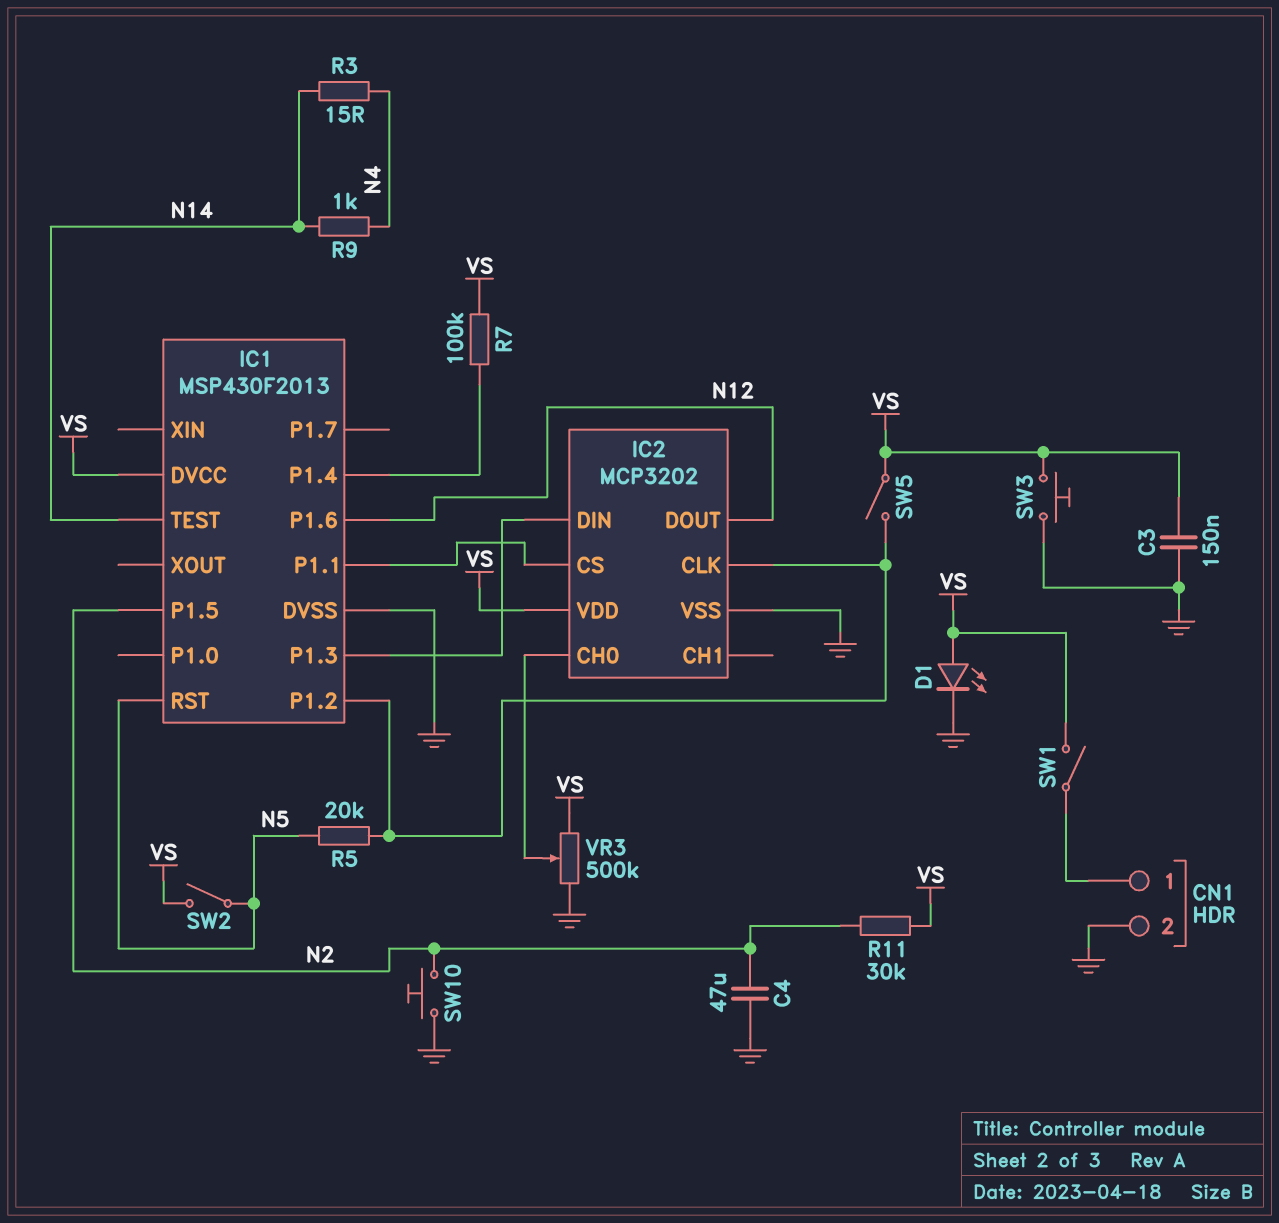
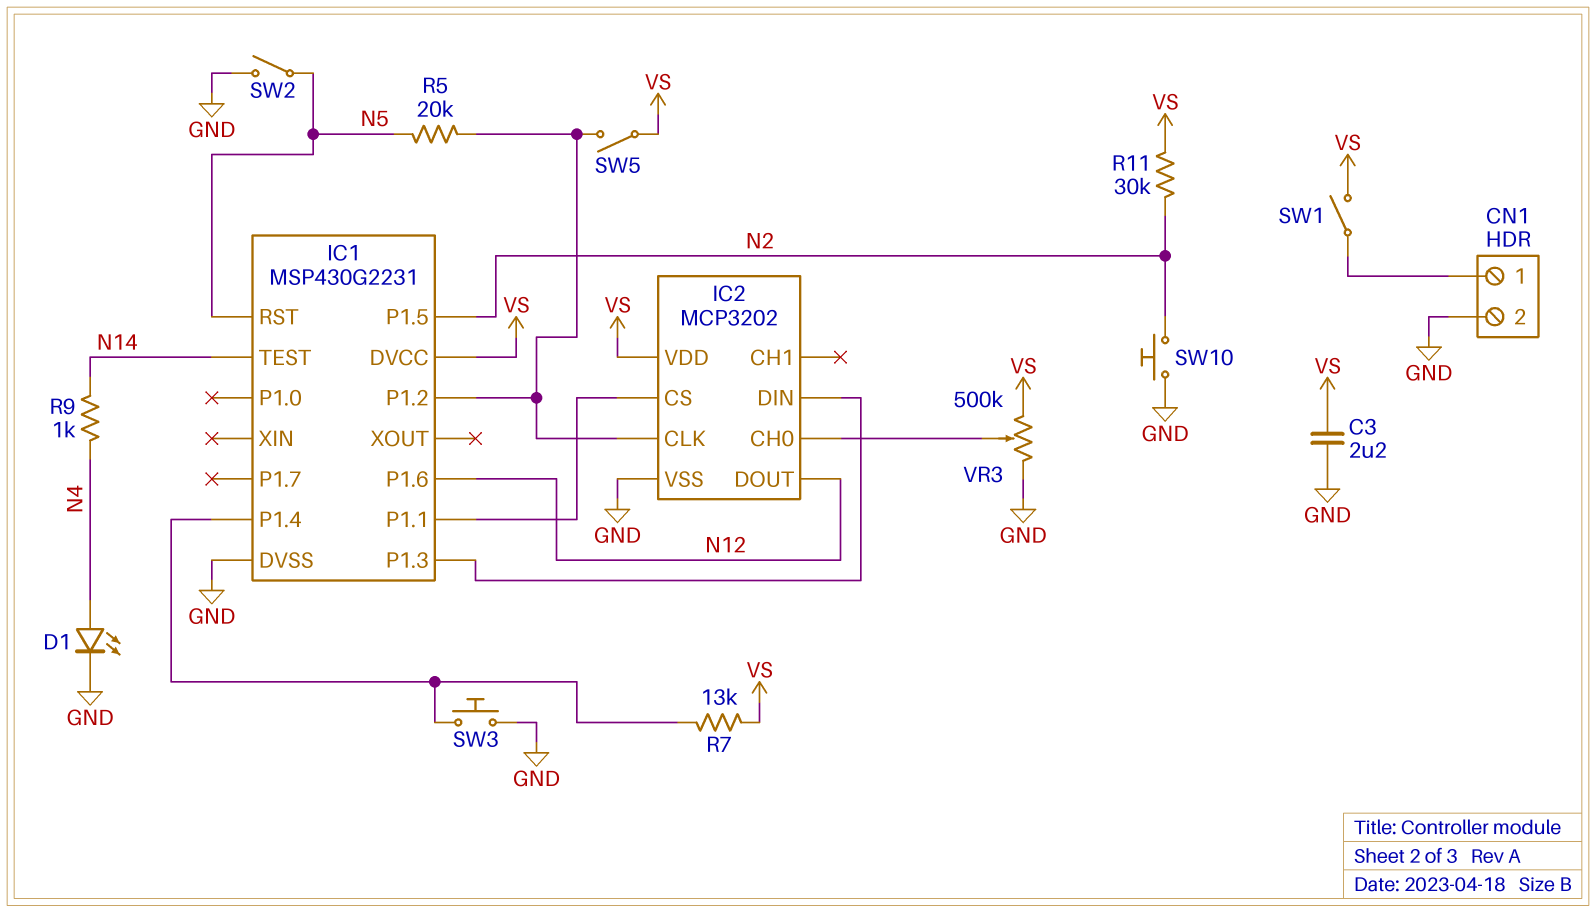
C3: 150nF (GND, VS) -> 2.2uF (GND, VS)
C4: 47uF (GND, N2) -> none
D1: LED (A VS, K GND) -> LED (A N4, K GND)
IC1: MSP430F2013 -> MSP430G2231
R3: 15 (N4, N14) -> none
R7: 100k (IC1/P1.4, VS) -> 13k (IC1/P1.4, VS)
SW2: switch (N5, VS) -> switch (GND, N5)
SW3: button (GND, VS) -> button (GND, IC1/P1.4)

